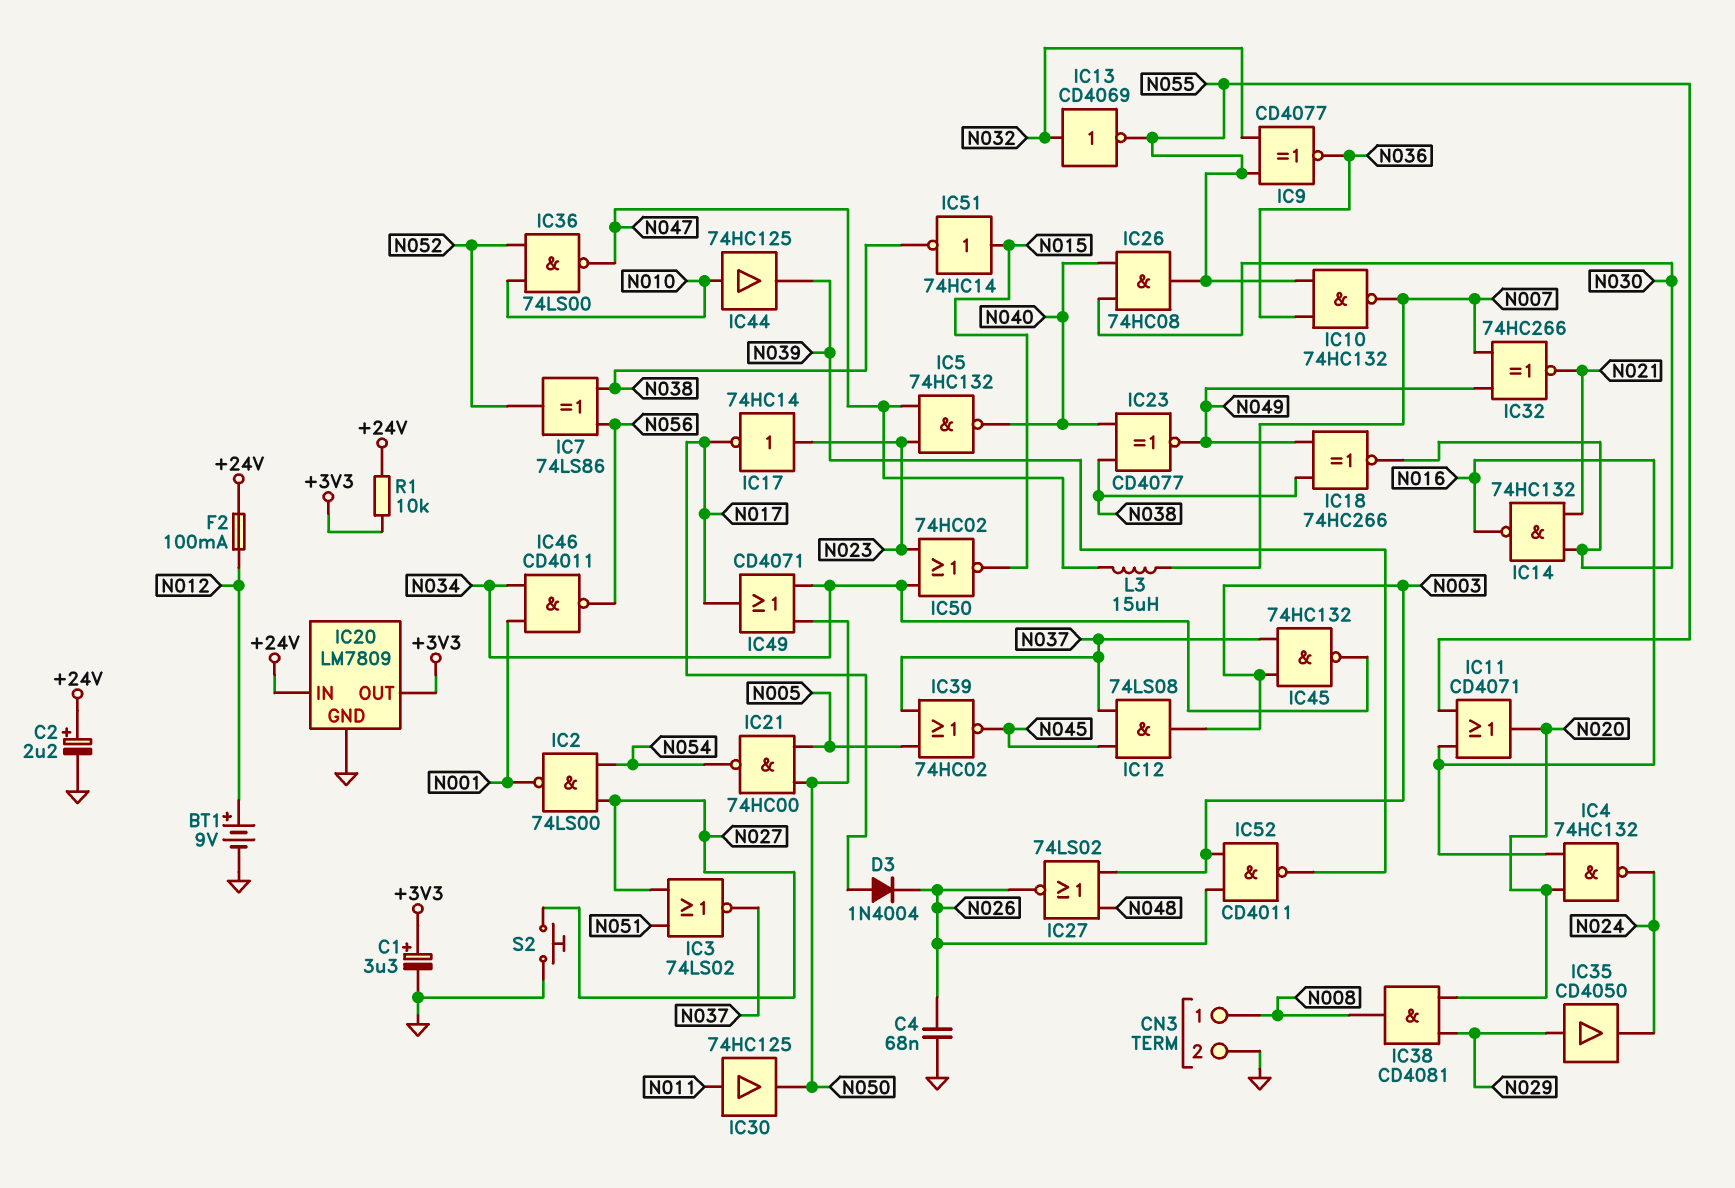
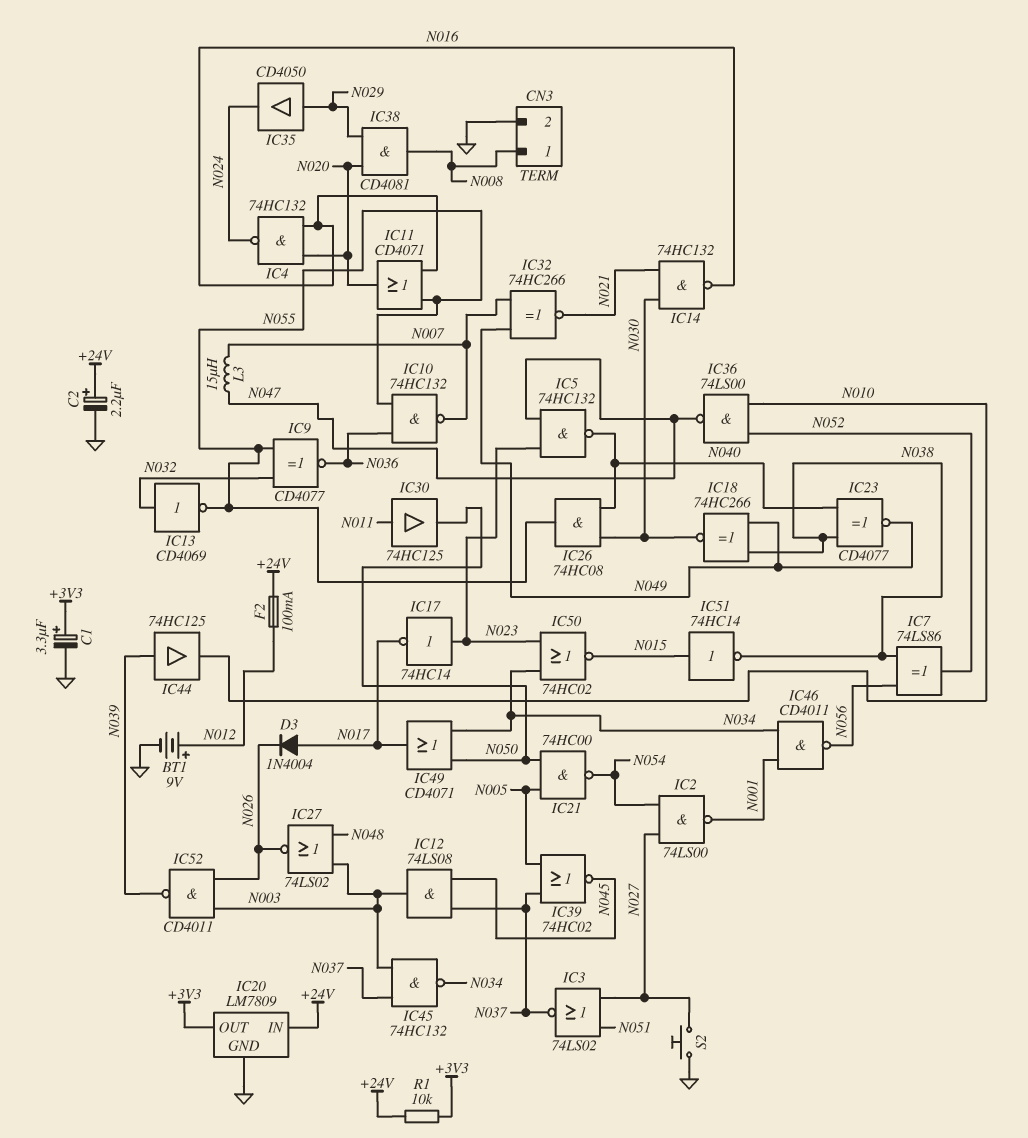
C4: 68nF (GND, N026) -> none
IC44: buffer 74HC125 (in N010, out N039) -> buffer 74HC125 (in N039, out N010)

